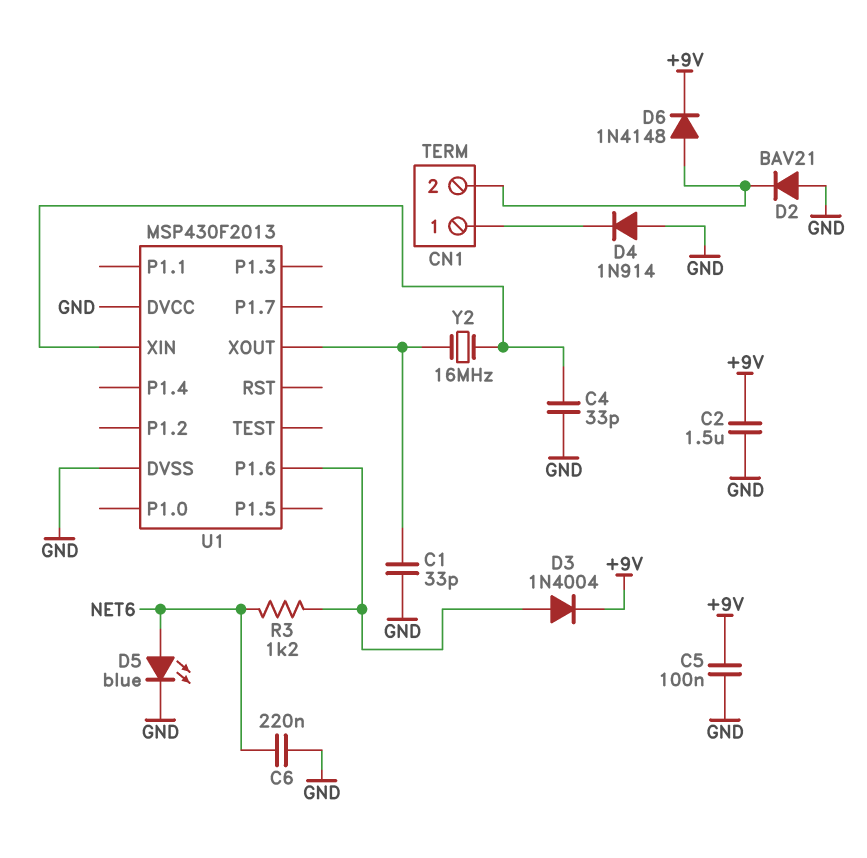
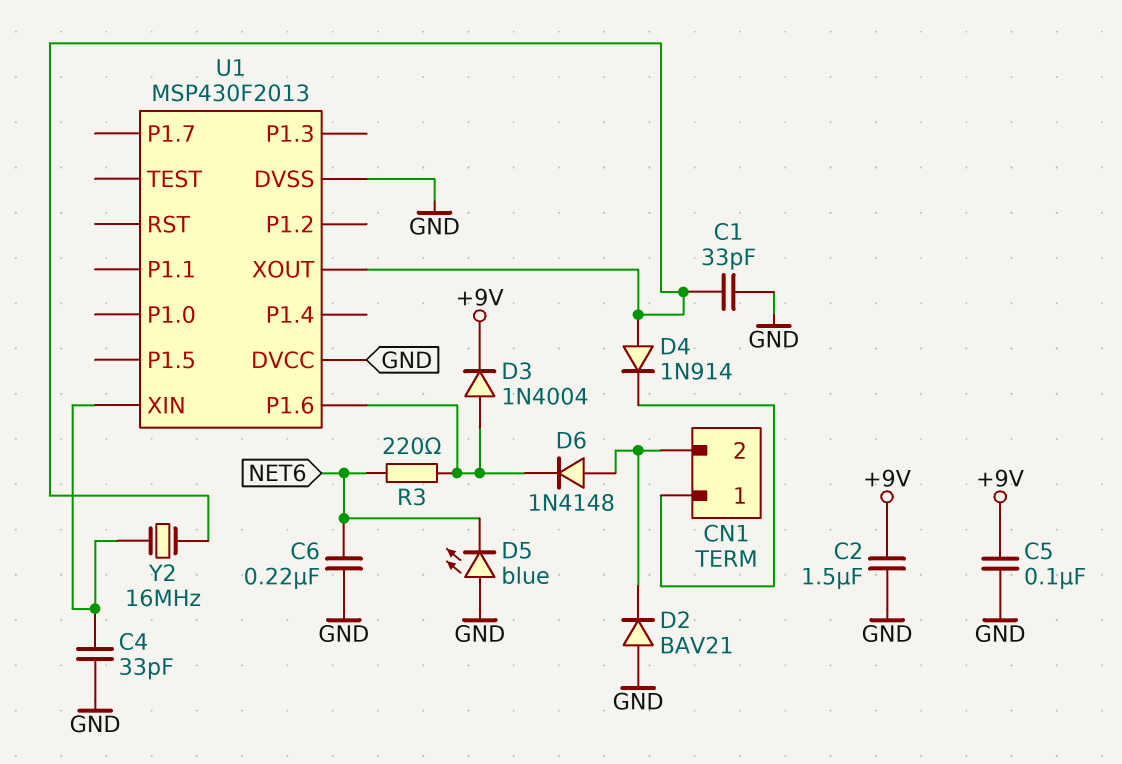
D4: diode 1N914 (A GND, K CN1/1) -> diode 1N914 (A U1/XOUT, K CN1/1)
D5: LED blue (A NET6, K GND) -> LED blue (A GND, K NET6)
D6: diode 1N4148 (A CN1/2, K +9V) -> diode 1N4148 (A CN1/2, K U1/P1.6)
R3: 1.2k (NET6, U1/P1.6) -> 220 (NET6, U1/P1.6)

